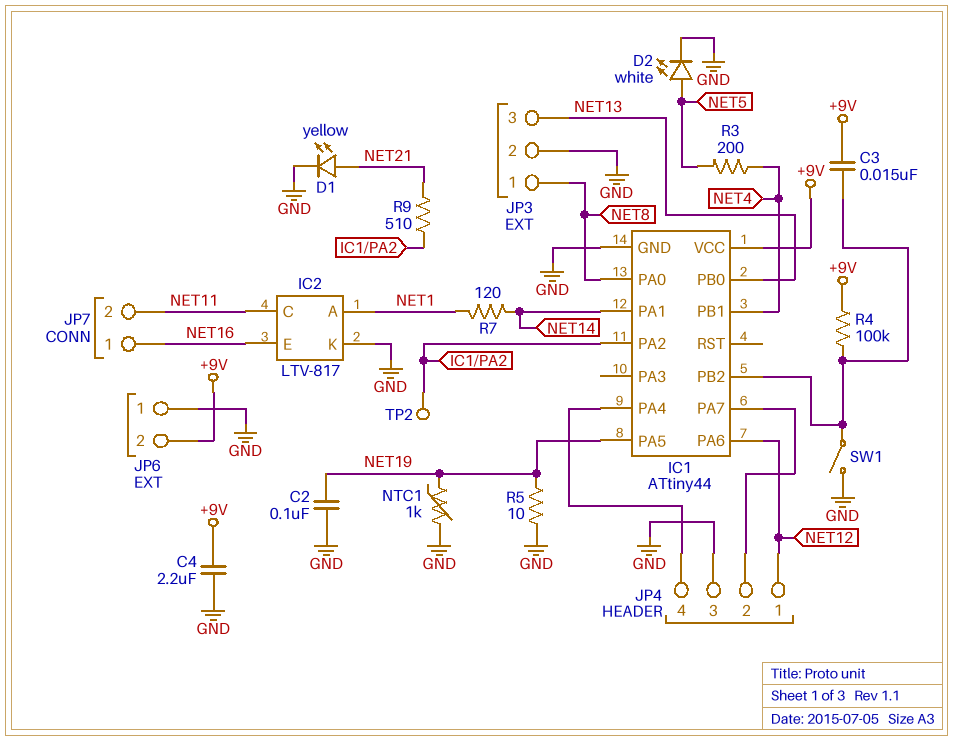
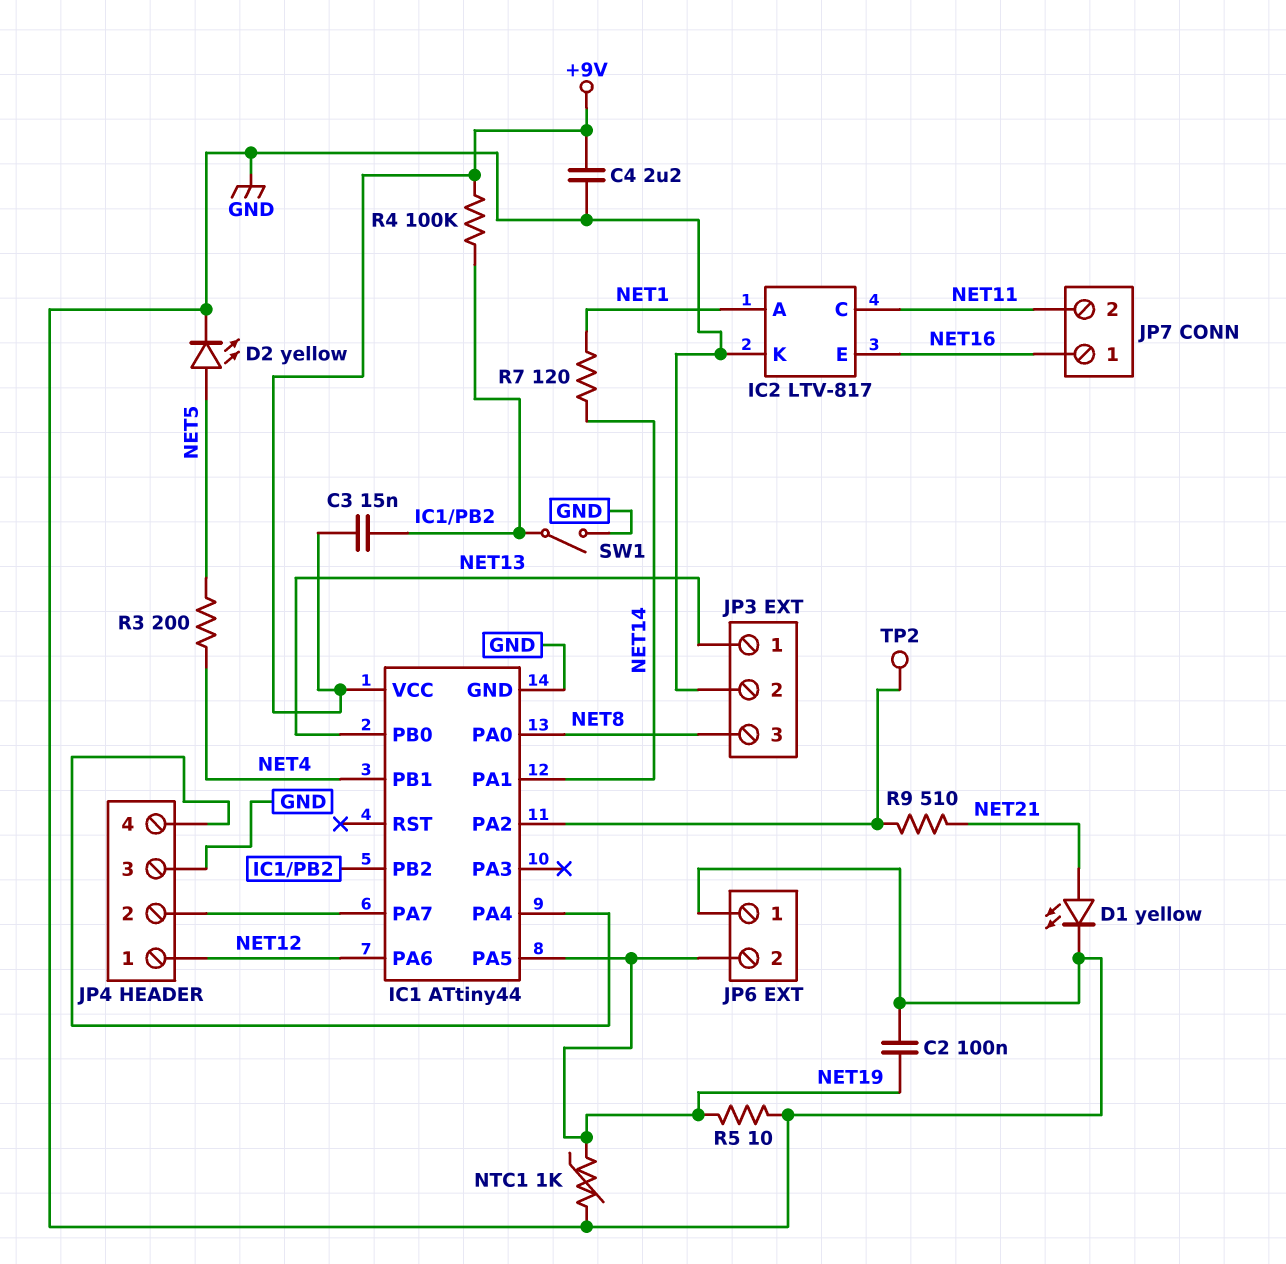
D2: LED white (A NET5, K GND) -> LED yellow (A NET5, K GND)
JP3 pin 1: NET8 -> NET13
JP3 pin 3: NET13 -> NET8
JP6 pin 2: +9V -> NET19

